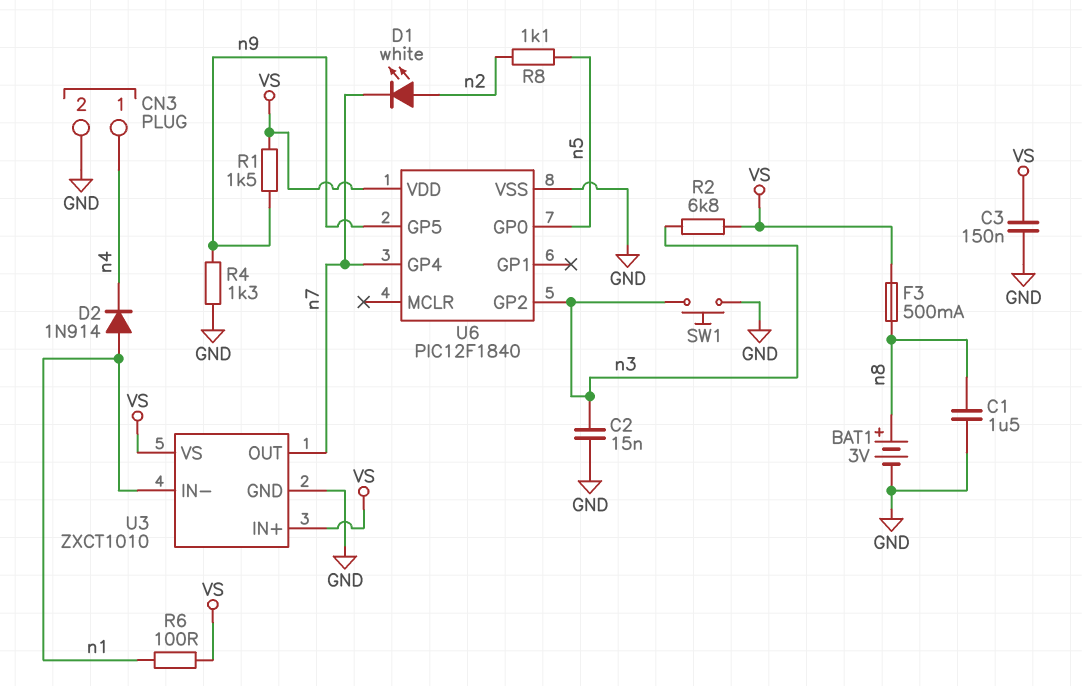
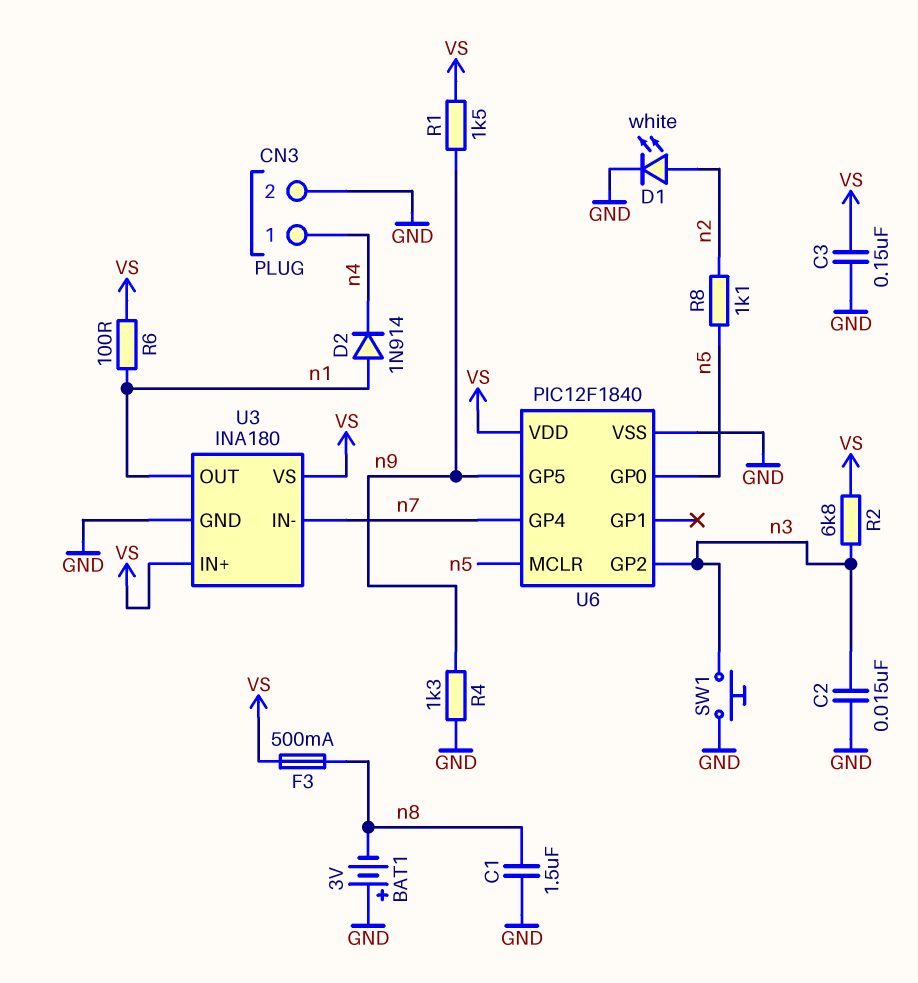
BAT1: 3V (plus n8, minus GND) -> 3V (plus GND, minus n8)
D1: LED white (A n2, K n7) -> LED white (A n2, K GND)
U3: ZXCT1010 -> INA180
U3 pin IN-: n1 -> n7
U3 pin OUT: n7 -> n1
U6 pin MCLR: none -> n5

